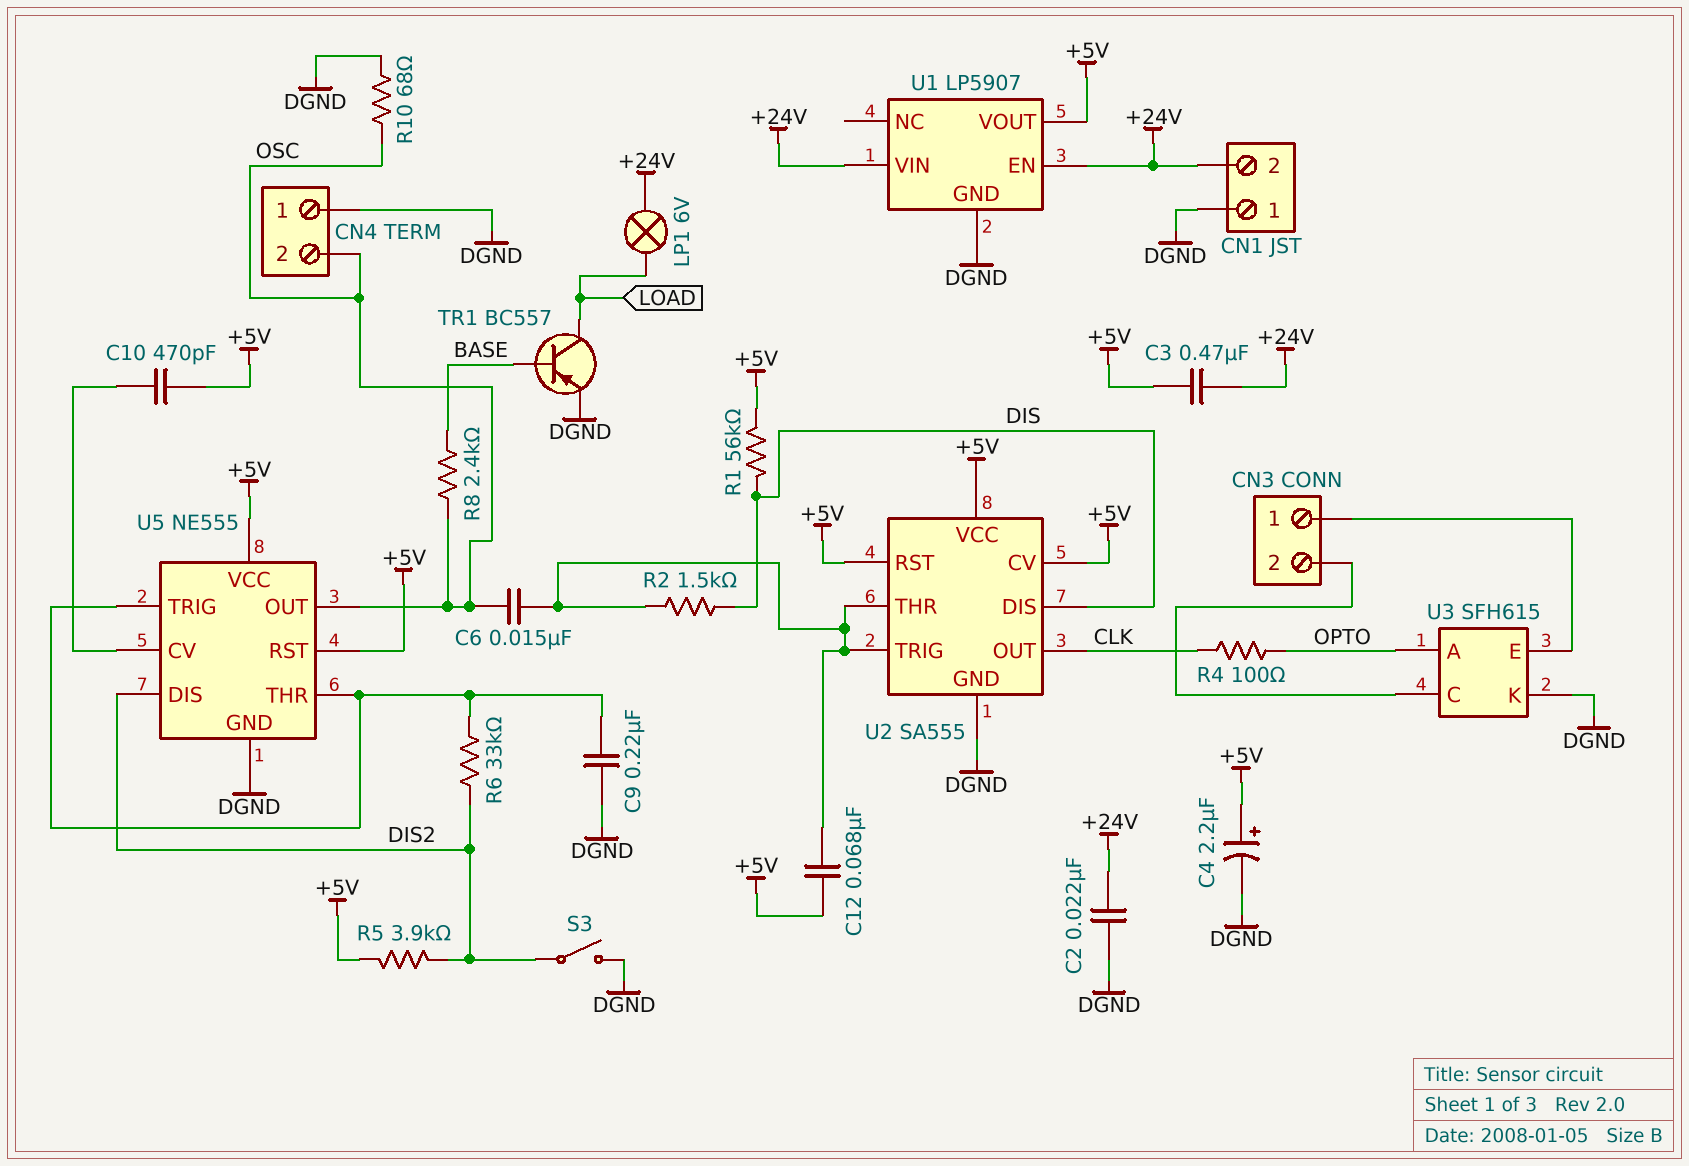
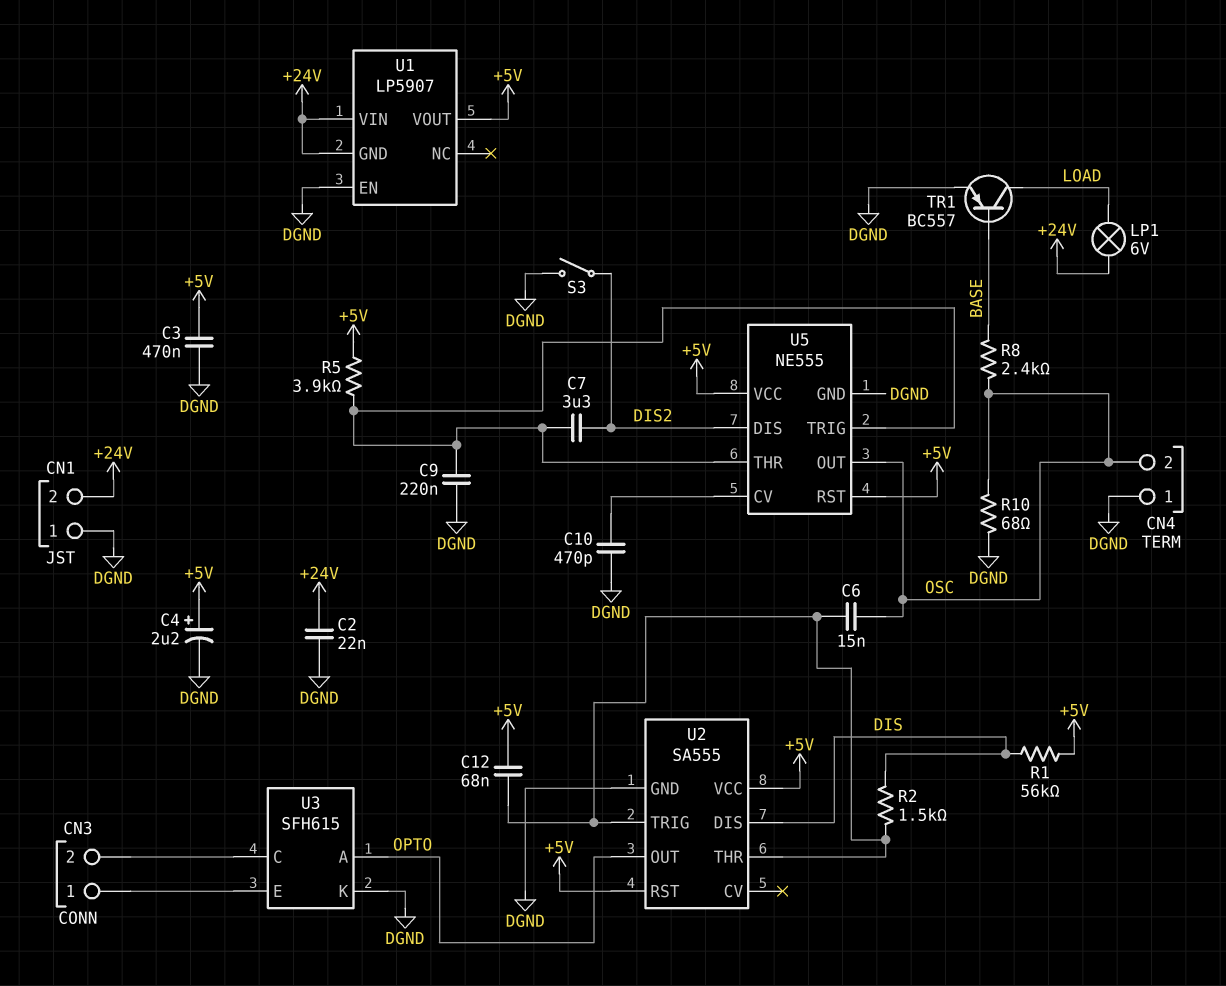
C3: 470nF (+5V, +24V) -> 470nF (+5V, DGND)
C7: none -> 3.3uF (DIS2, U5/THR)
C10: 470pF (+5V, U5/CV) -> 470pF (DGND, U5/CV)
R4: 100 (CLK, OPTO) -> none
R5: 3.9k (+5V, DIS2) -> 3.9k (+5V, U5/THR)
R6: 33k (DIS2, U5/THR) -> none
U1 pin EN: +24V -> DGND
U1 pin GND: DGND -> +24V
U2 pin CV: +5V -> none
U2 pin OUT: CLK -> OPTO

